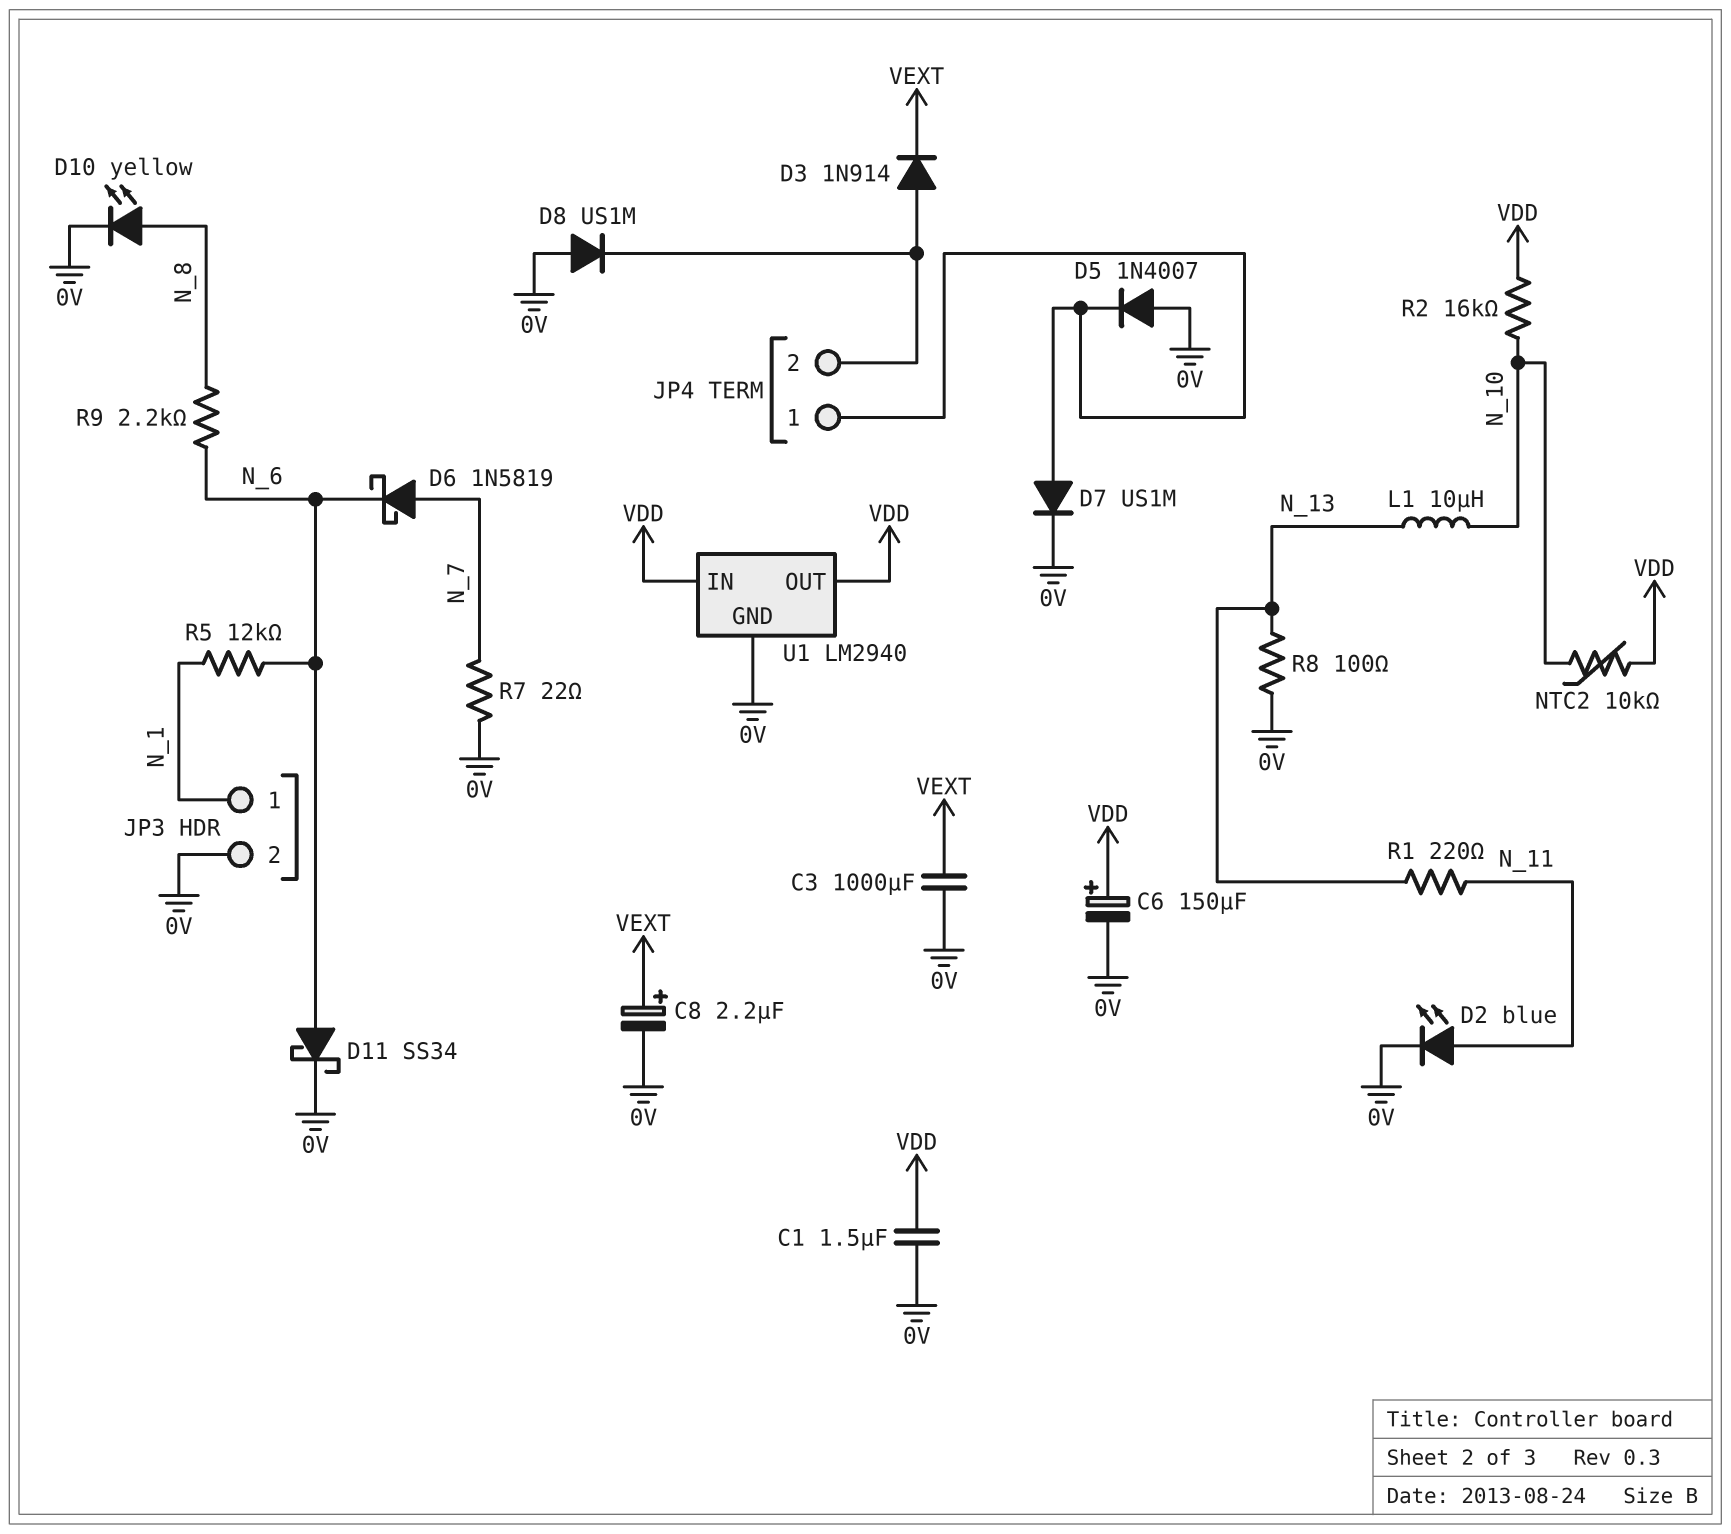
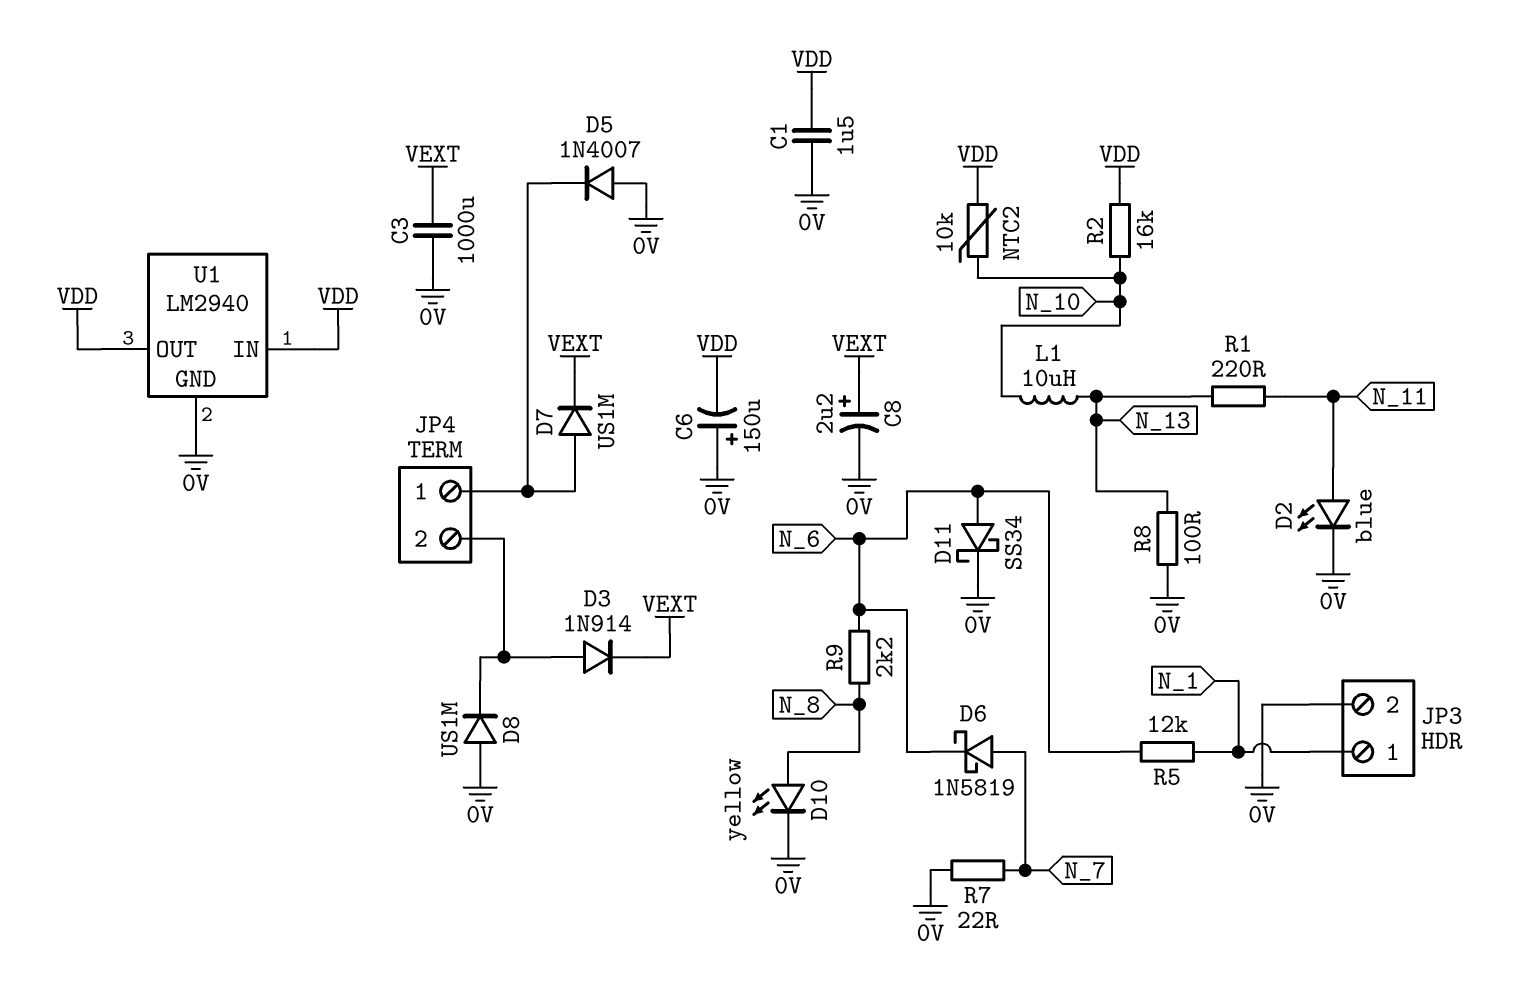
C6: 150uF (plus VDD, minus 0V) -> 150uF (plus 0V, minus VDD)
D7: diode US1M (A JP4/1, K 0V) -> diode US1M (A JP4/1, K VEXT)

